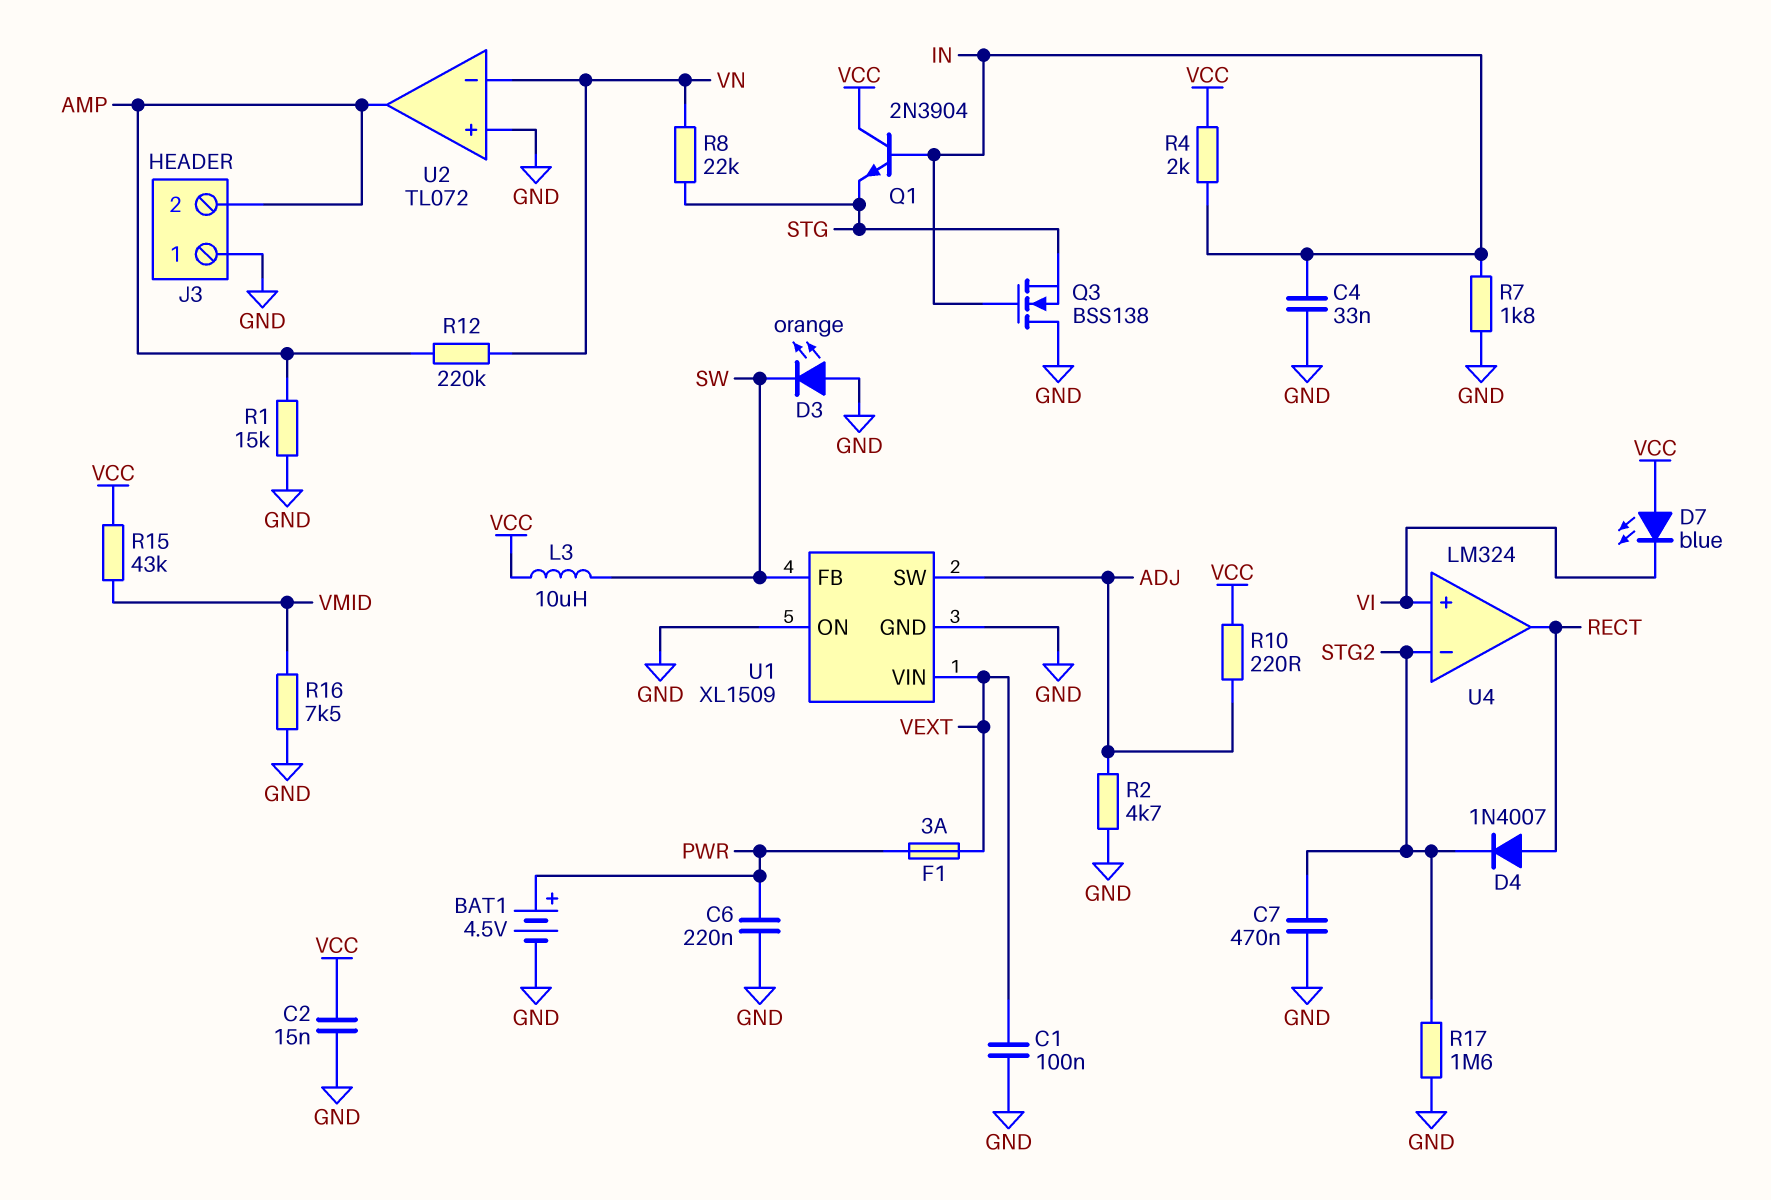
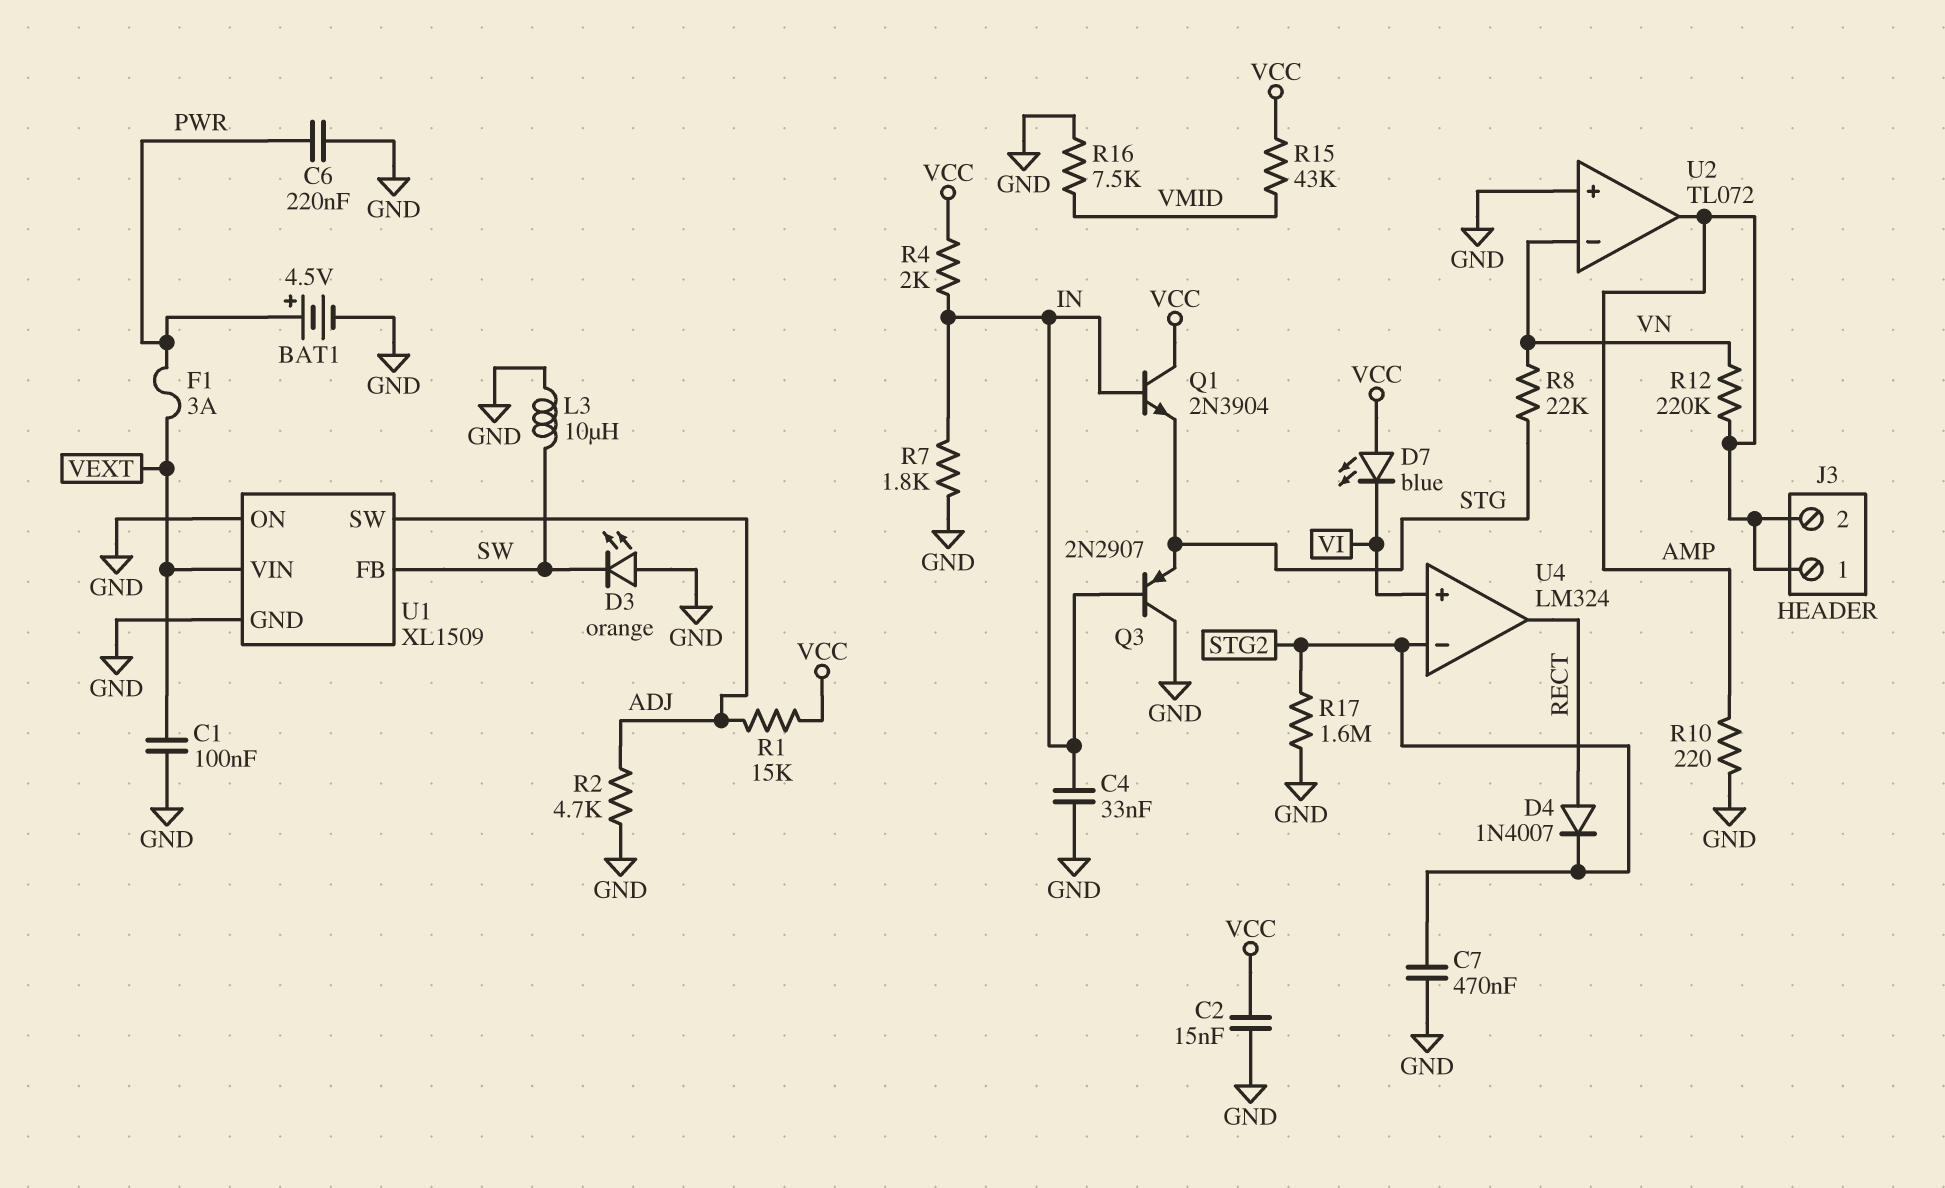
J3 pin 1: GND -> AMP
L3: 10uH (SW, VCC) -> 10uH (GND, SW)
Q3: NMOS BSS138 (G IN, D GND, S STG) -> PNP 2N2907 (B IN, C GND, E STG)
R1: 15k (AMP, GND) -> 15k (ADJ, VCC)
R10: 220 (ADJ, VCC) -> 220 (AMP, GND)

